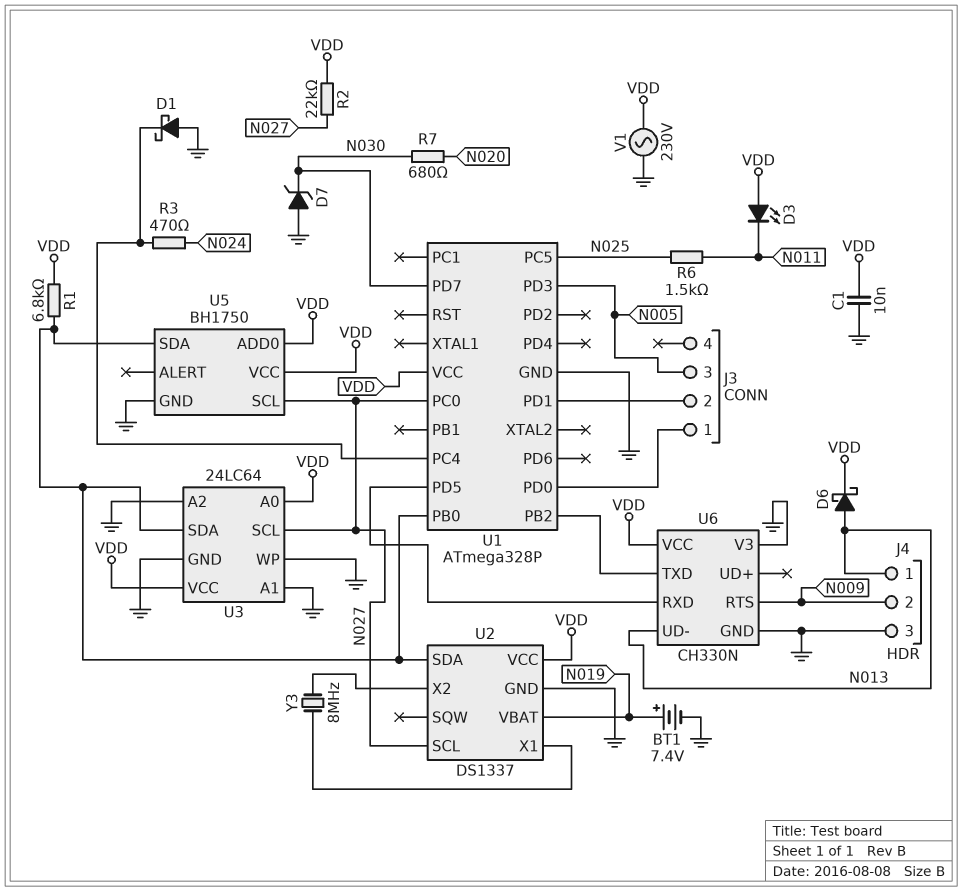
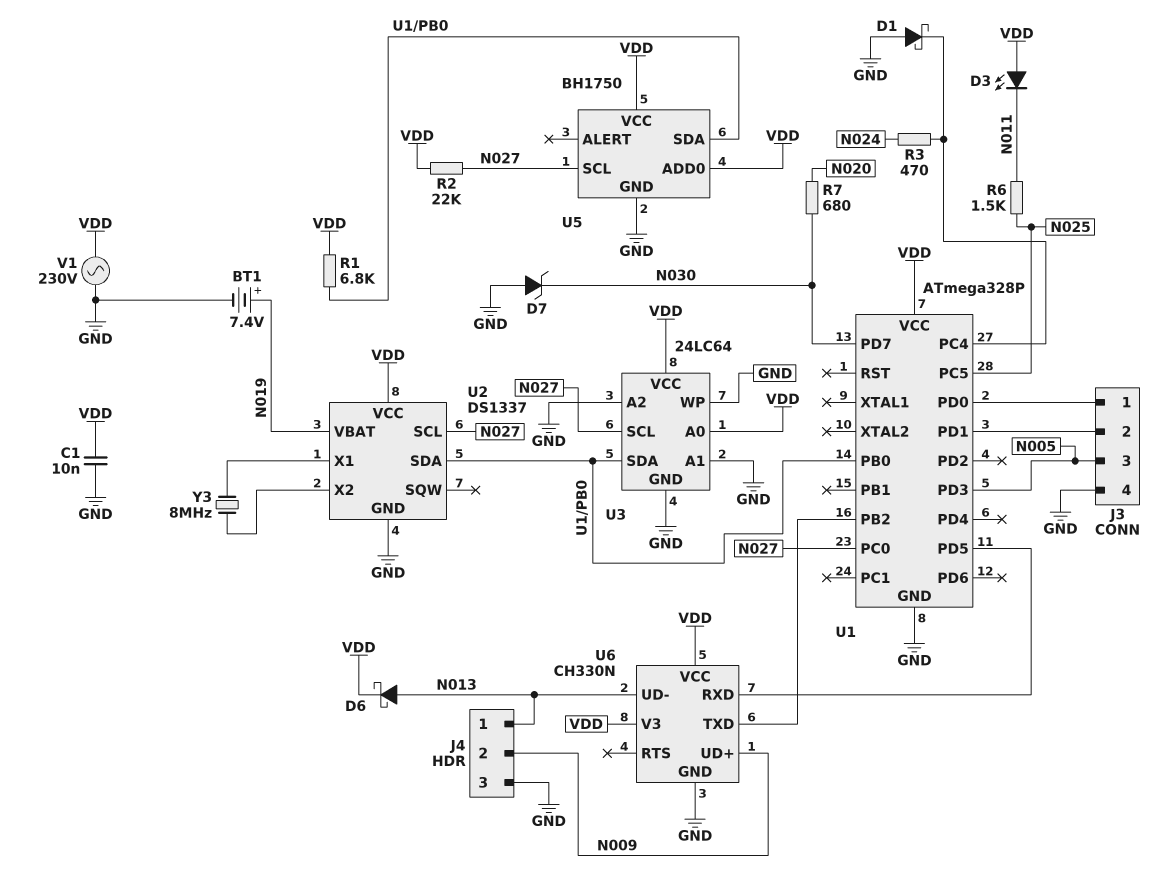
J3 pin 4: none -> GND
U6 pin RTS: N009 -> none
U6 pin UD+: none -> N009
U6 pin V3: GND -> VDD

